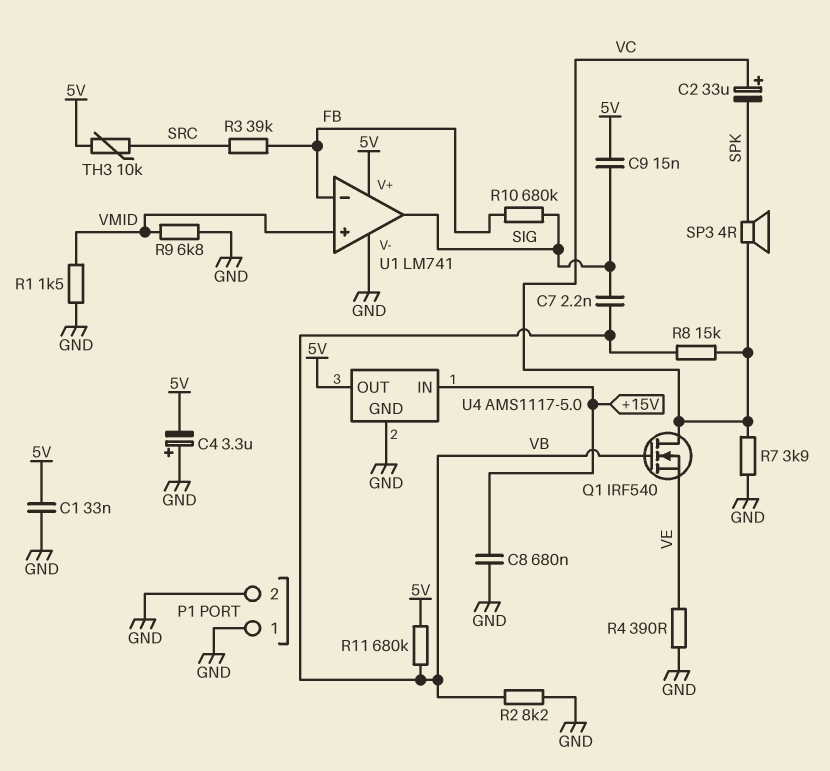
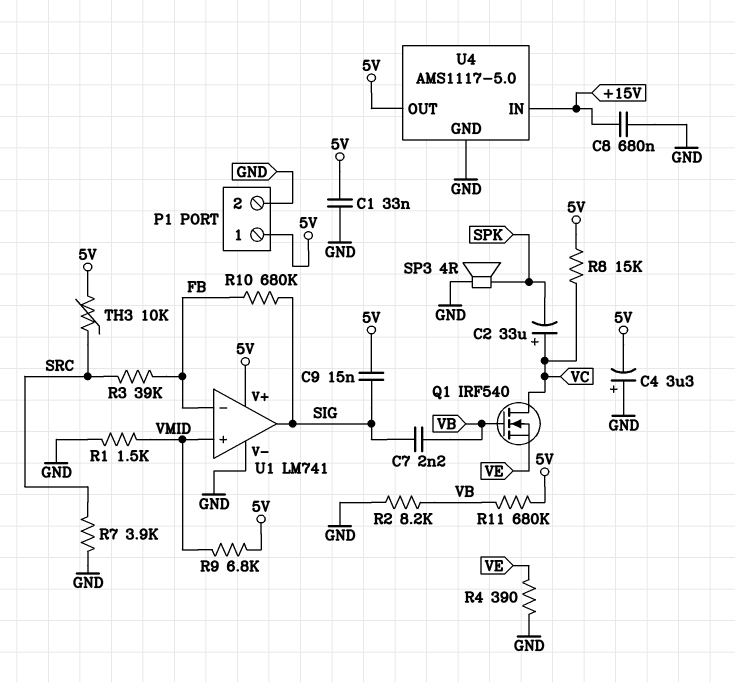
P1 pin 1: GND -> 5V
R7: 3.9k (GND, VC) -> 3.9k (GND, SRC)
R8: 15k (VB, VC) -> 15k (5V, VC)
R9: 6.8k (GND, VMID) -> 6.8k (5V, VMID)
SP3: speaker 4R (SPK, VC) -> speaker 4R (GND, SPK)

